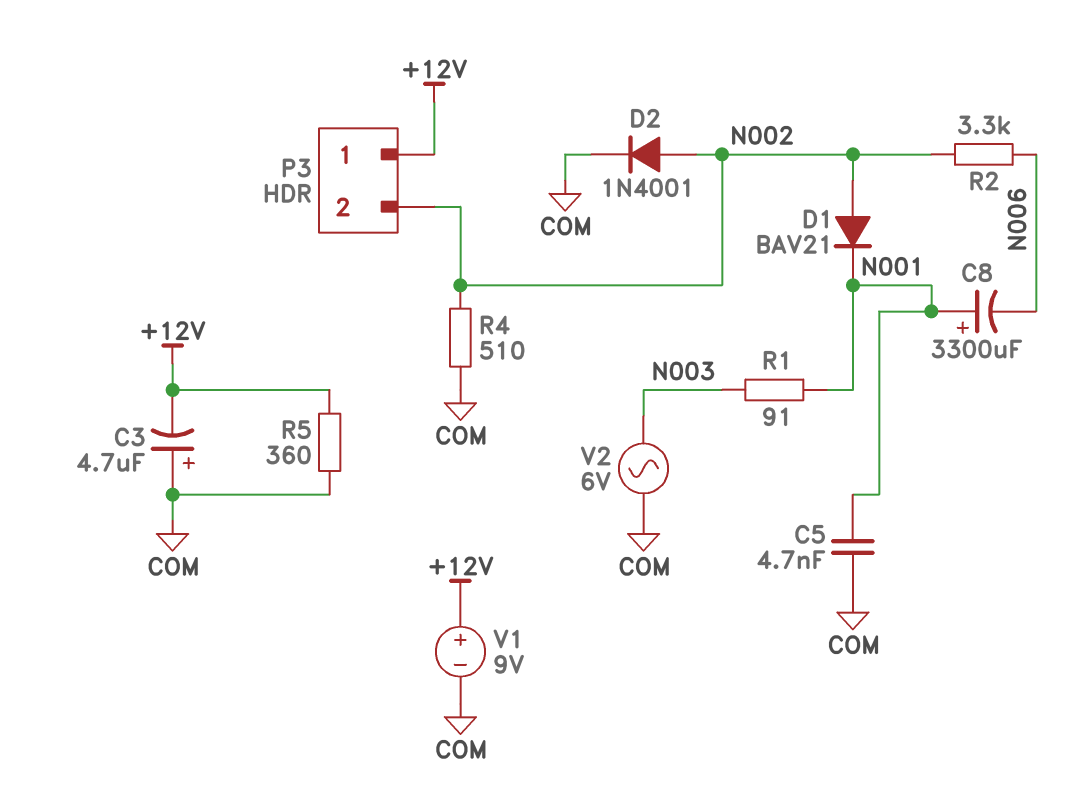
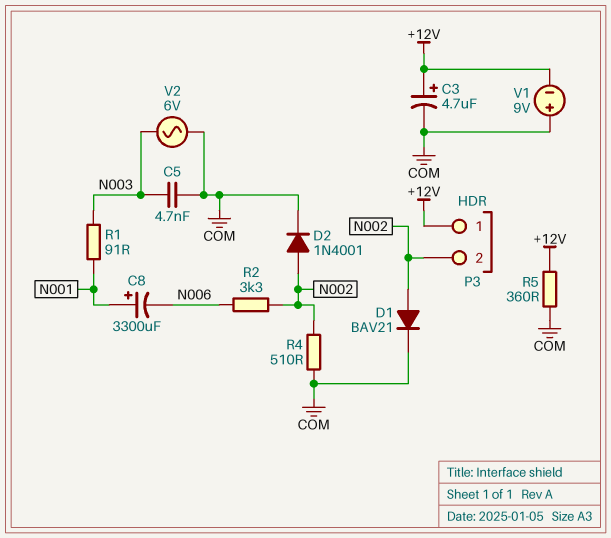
C3: 4.7uF (plus COM, minus +12V) -> 4.7uF (plus +12V, minus COM)
C5: 4.7nF (COM, N001) -> 4.7nF (COM, N003)
D1: diode BAV21 (A N002, K N001) -> diode BAV21 (A N002, K COM)
V1: 9V (plus +12V, minus COM) -> 9V (plus COM, minus +12V)

